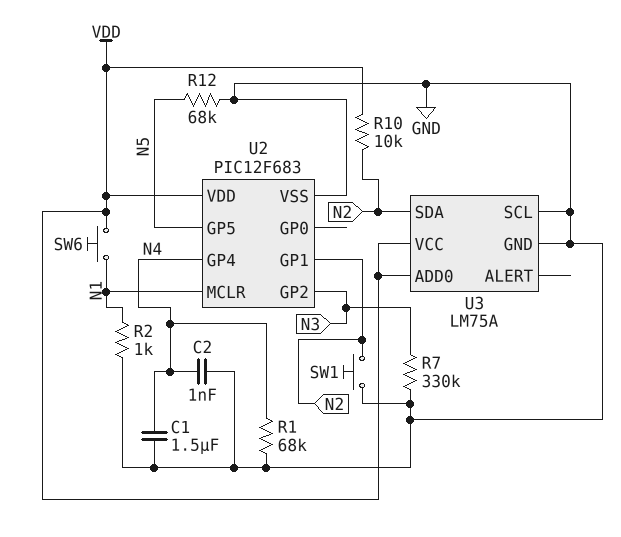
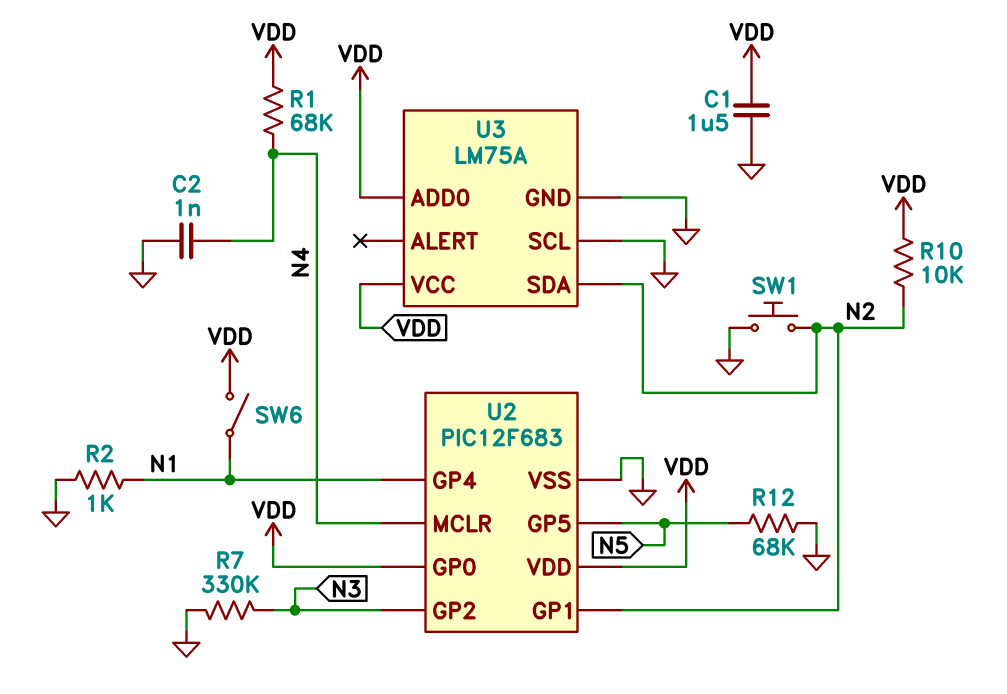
C1: 1.5uF (GND, N4) -> 1.5uF (GND, VDD)
R1: 68k (GND, N4) -> 68k (N4, VDD)
SW6: button (N1, VDD) -> switch (N1, VDD)
U2 pin GP0: none -> VDD
U2 pin GP4: N4 -> N1
U2 pin MCLR: N1 -> N4

